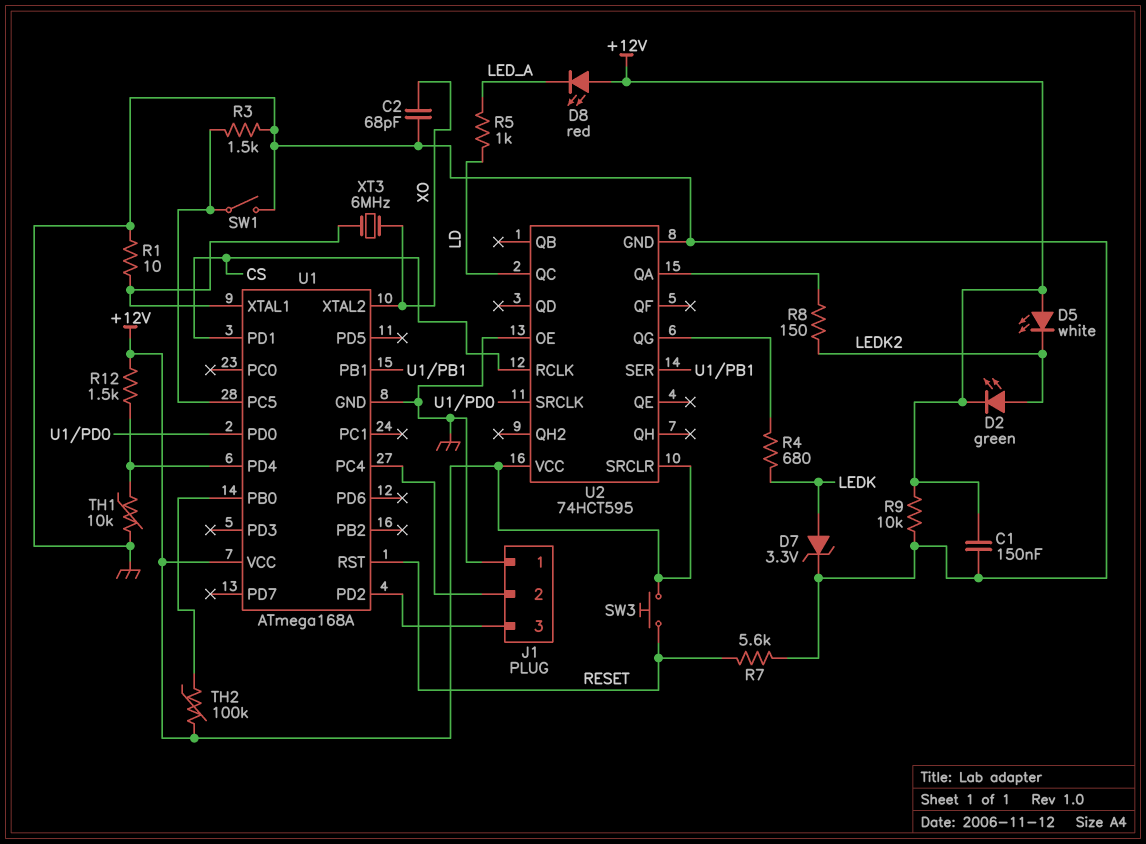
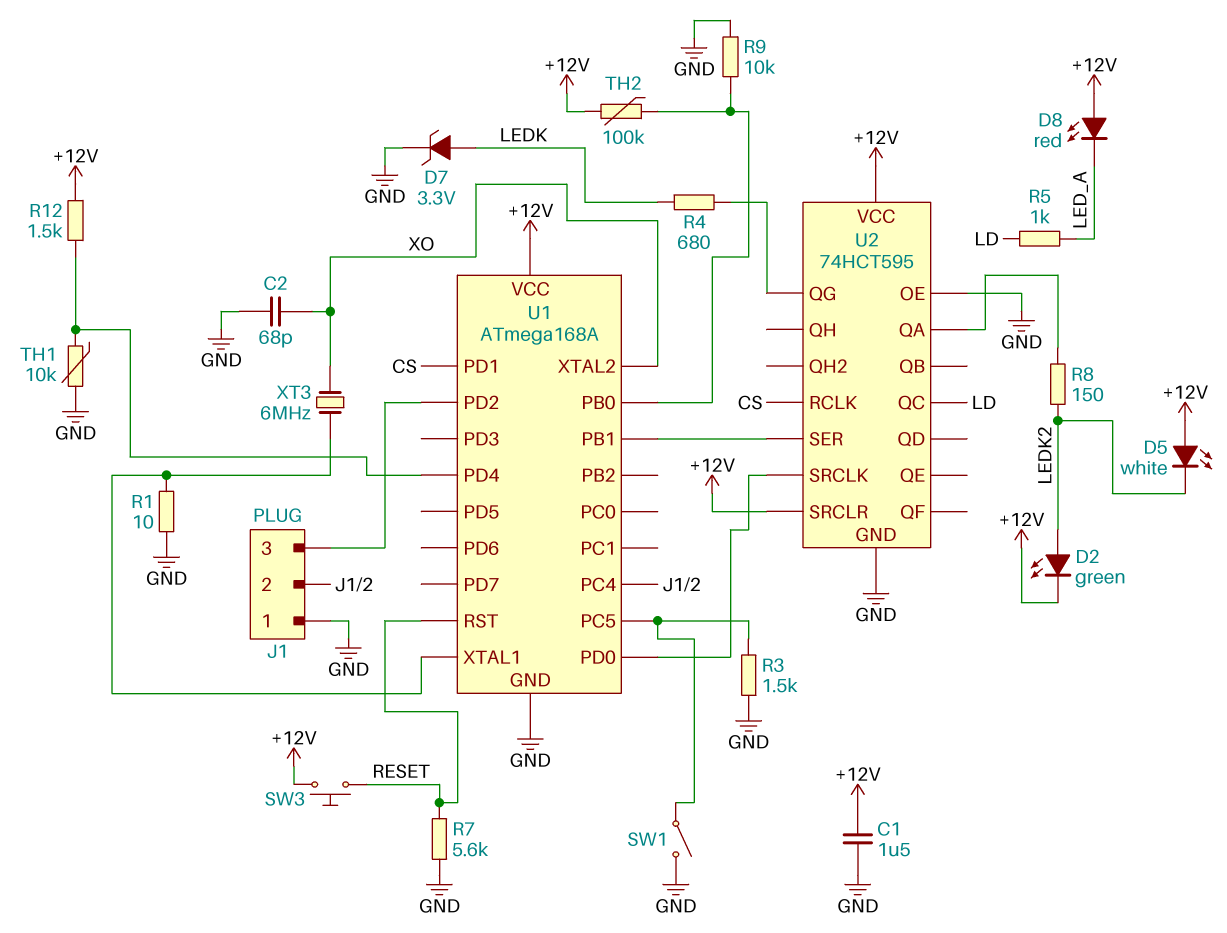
C1: 150nF (+12V, GND) -> 1.5uF (+12V, GND)
R9: 10k (+12V, GND) -> 10k (GND, U1/PB0)

